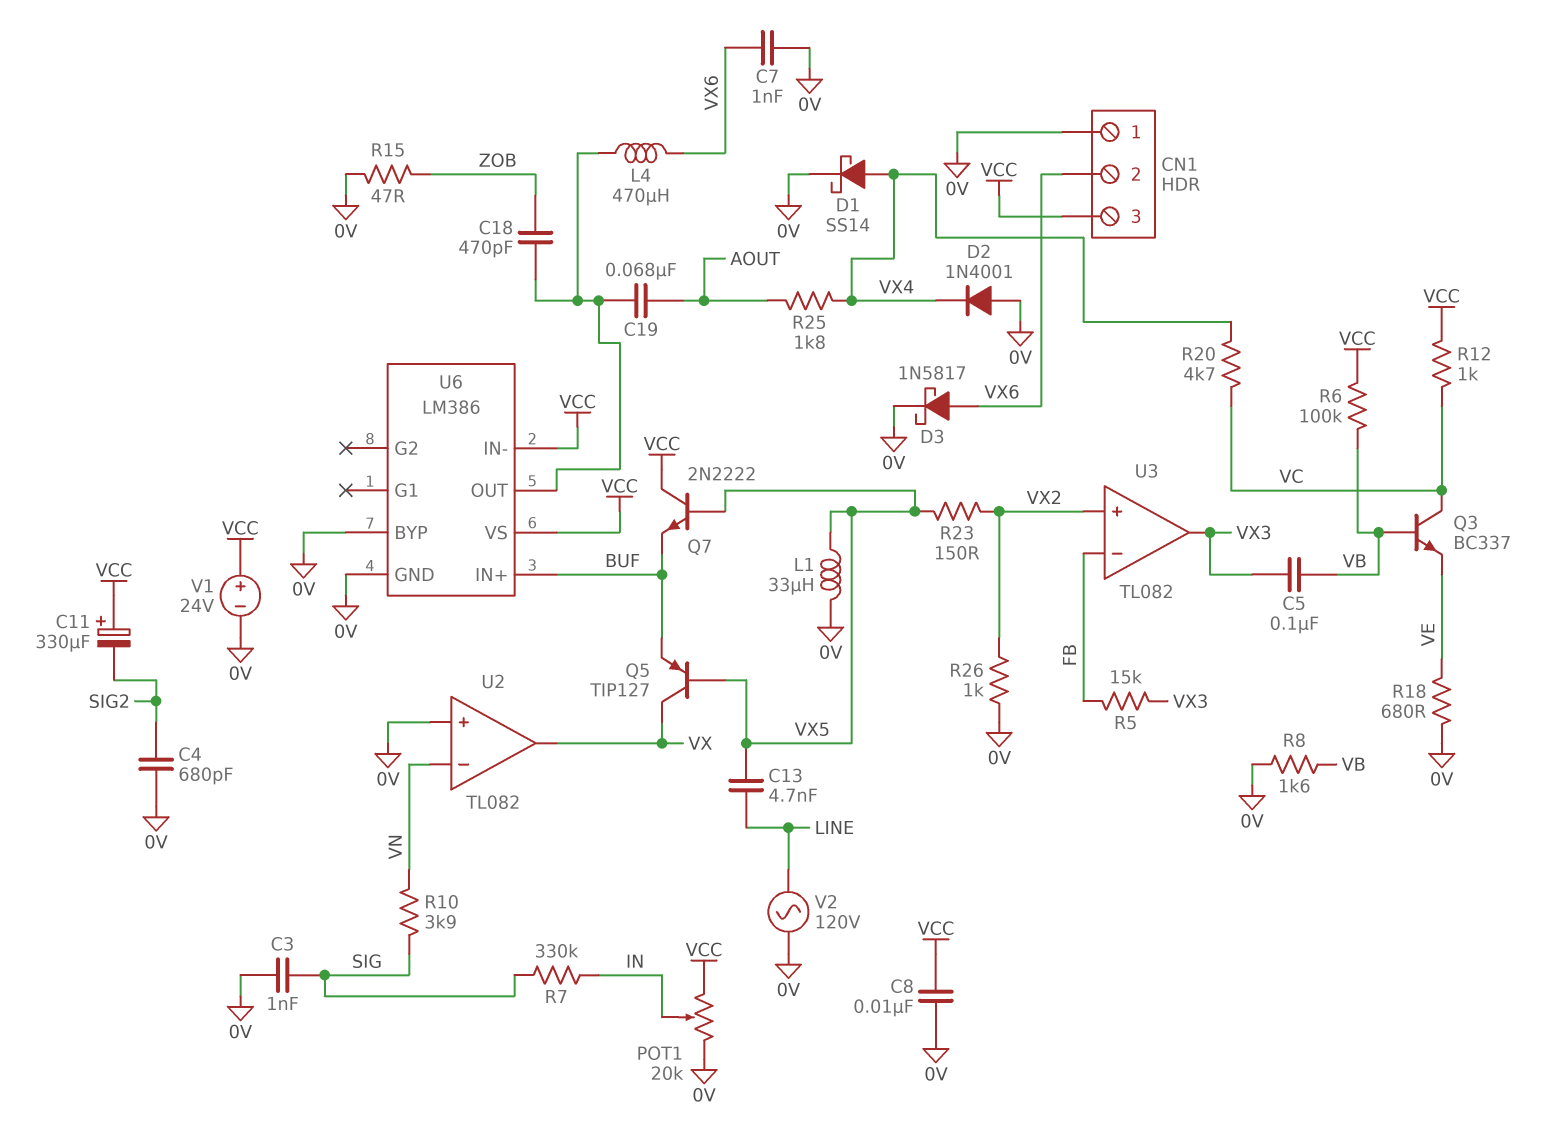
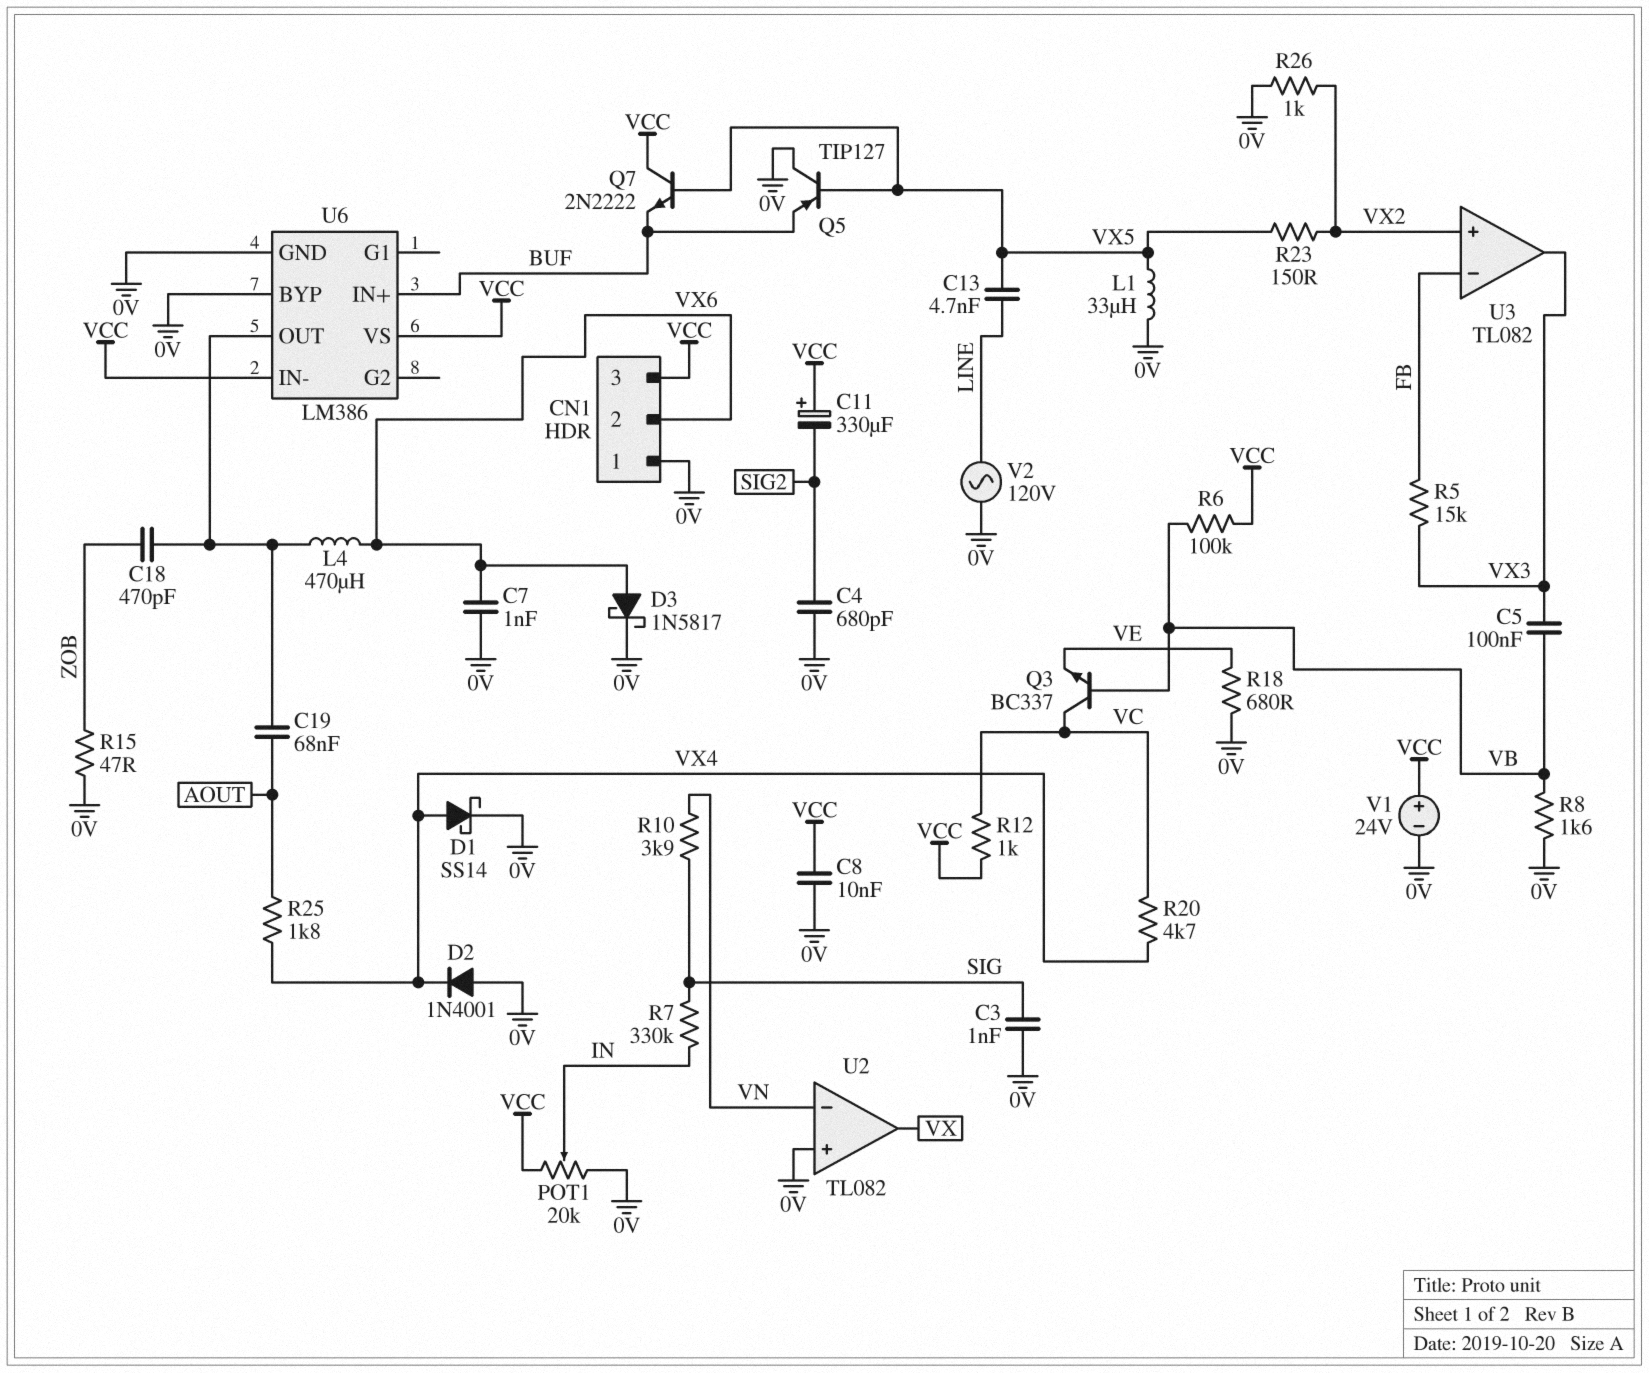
Q5: PNP TIP127 (B VX5, C VX, E BUF) -> PNP TIP127 (B VX5, C 0V, E BUF)

